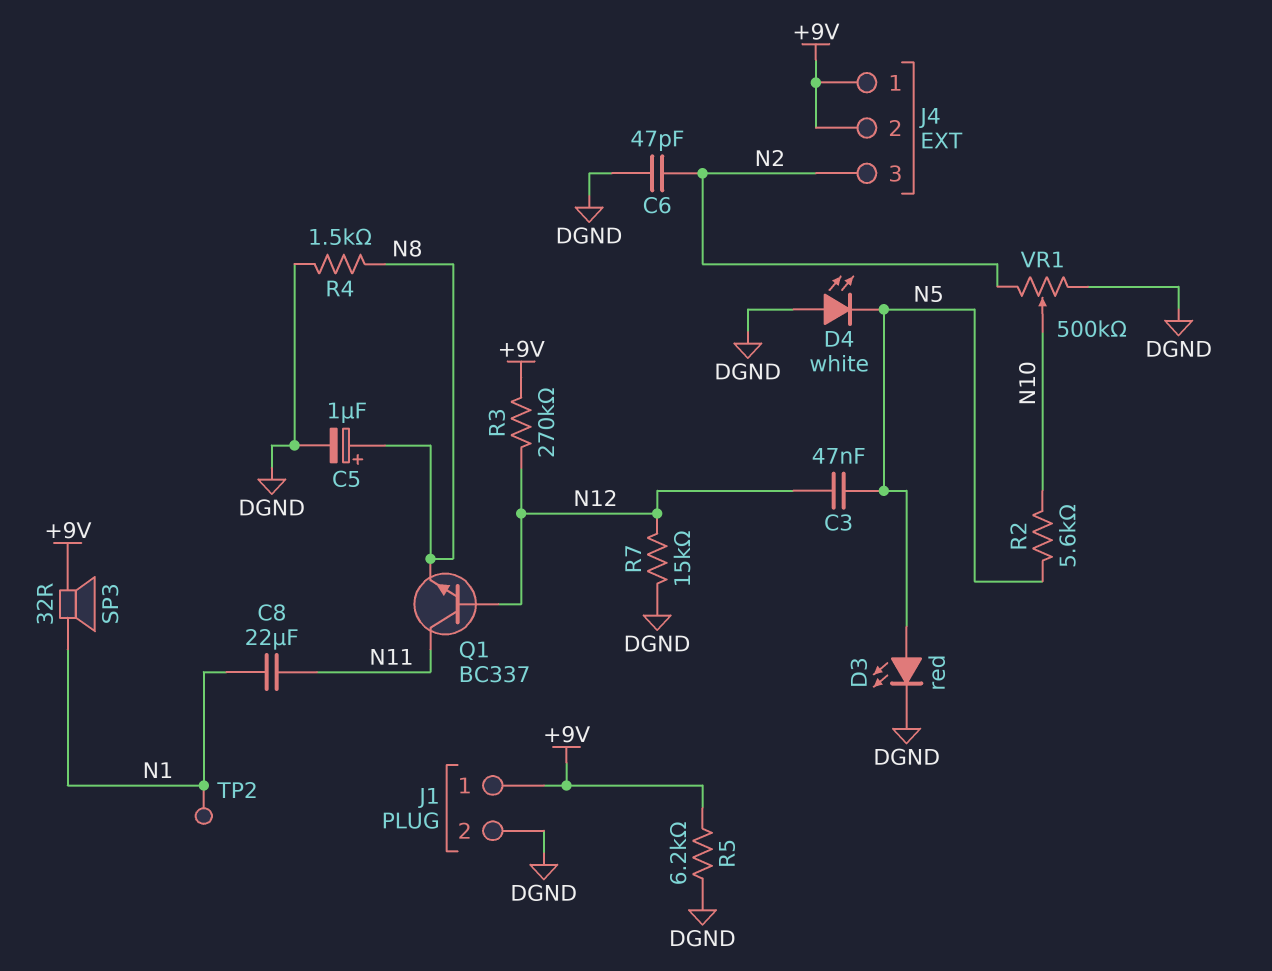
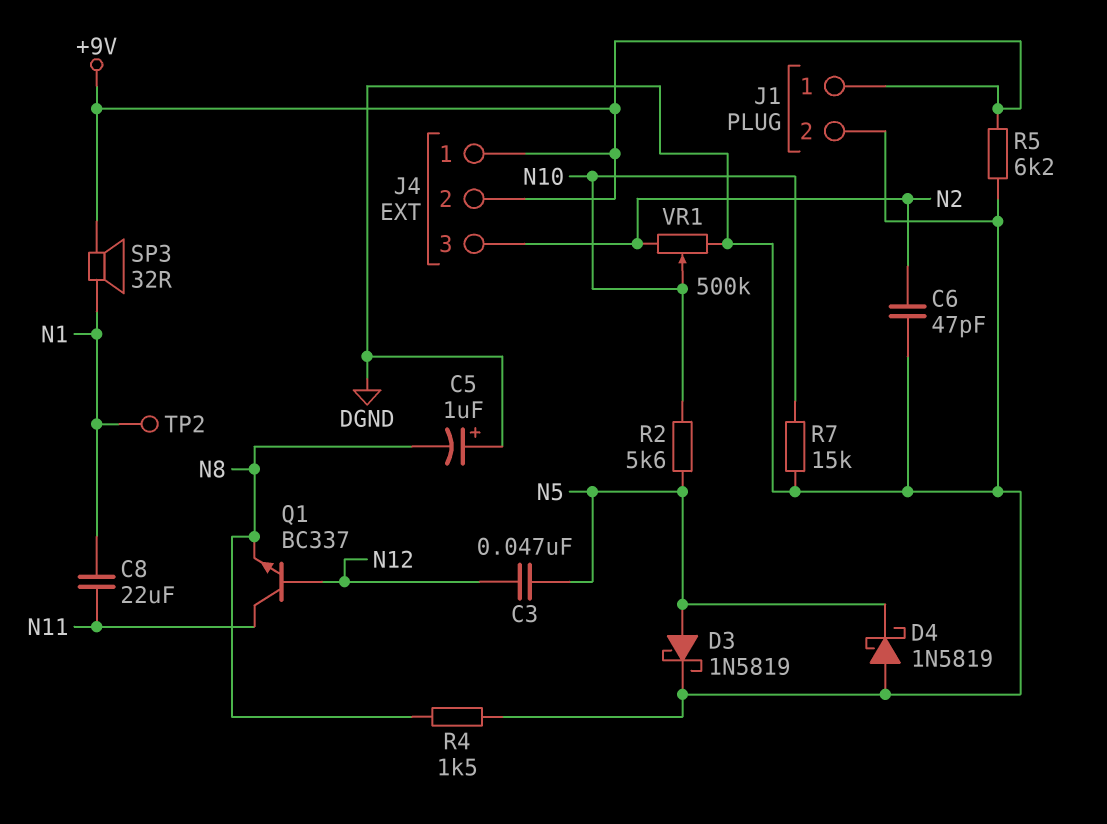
C5: 1uF (plus N8, minus DGND) -> 1uF (plus DGND, minus N8)
D3: LED red (A N5, K DGND) -> schottky 1N5819 (A N5, K DGND)
D4: LED white (A DGND, K N5) -> schottky 1N5819 (A DGND, K N5)
R3: 270k (+9V, N12) -> none
R7: 15k (DGND, N12) -> 15k (DGND, N10)

